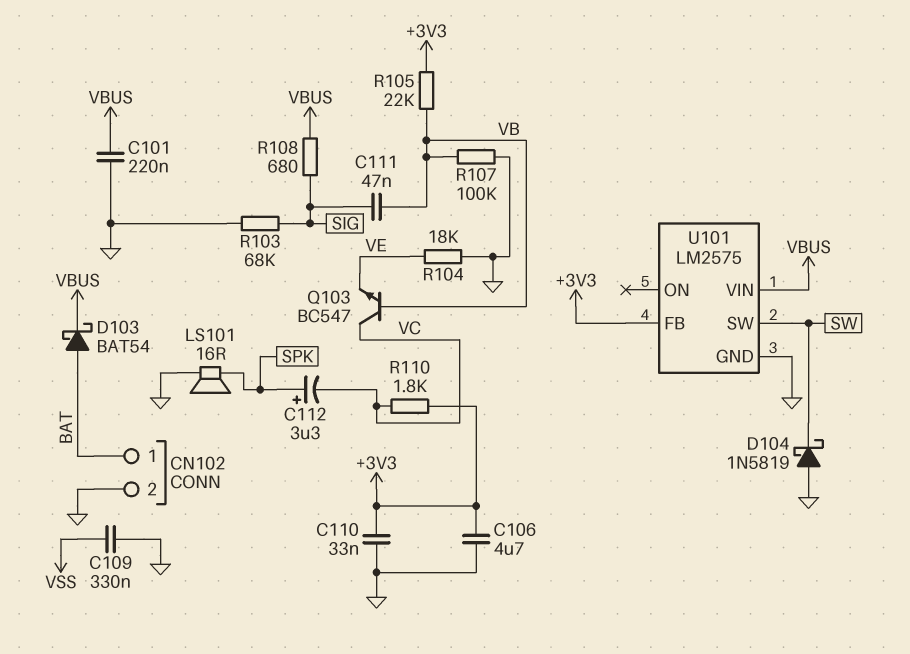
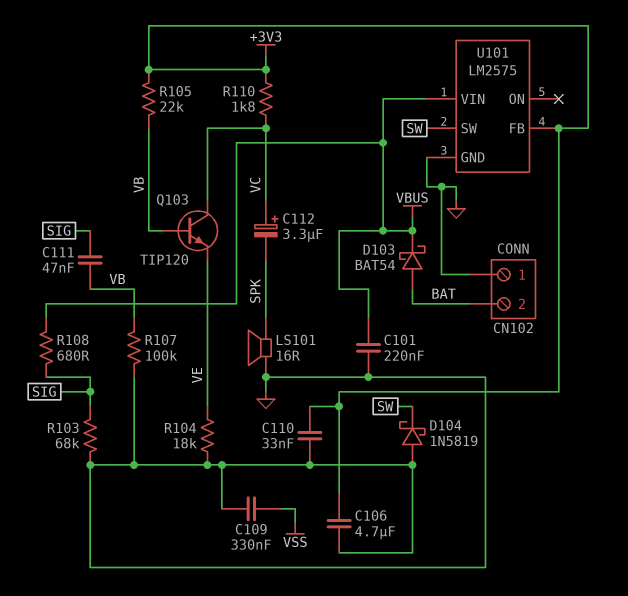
C112: 3.3uF (plus SPK, minus VC) -> 3.3uF (plus VC, minus SPK)
CN102 pin 1: BAT -> GND
CN102 pin 2: GND -> BAT
Q103: NPN BC547 (B VB, C VC, E VE) -> NPN TIP120 (B VB, C VC, E VE)

